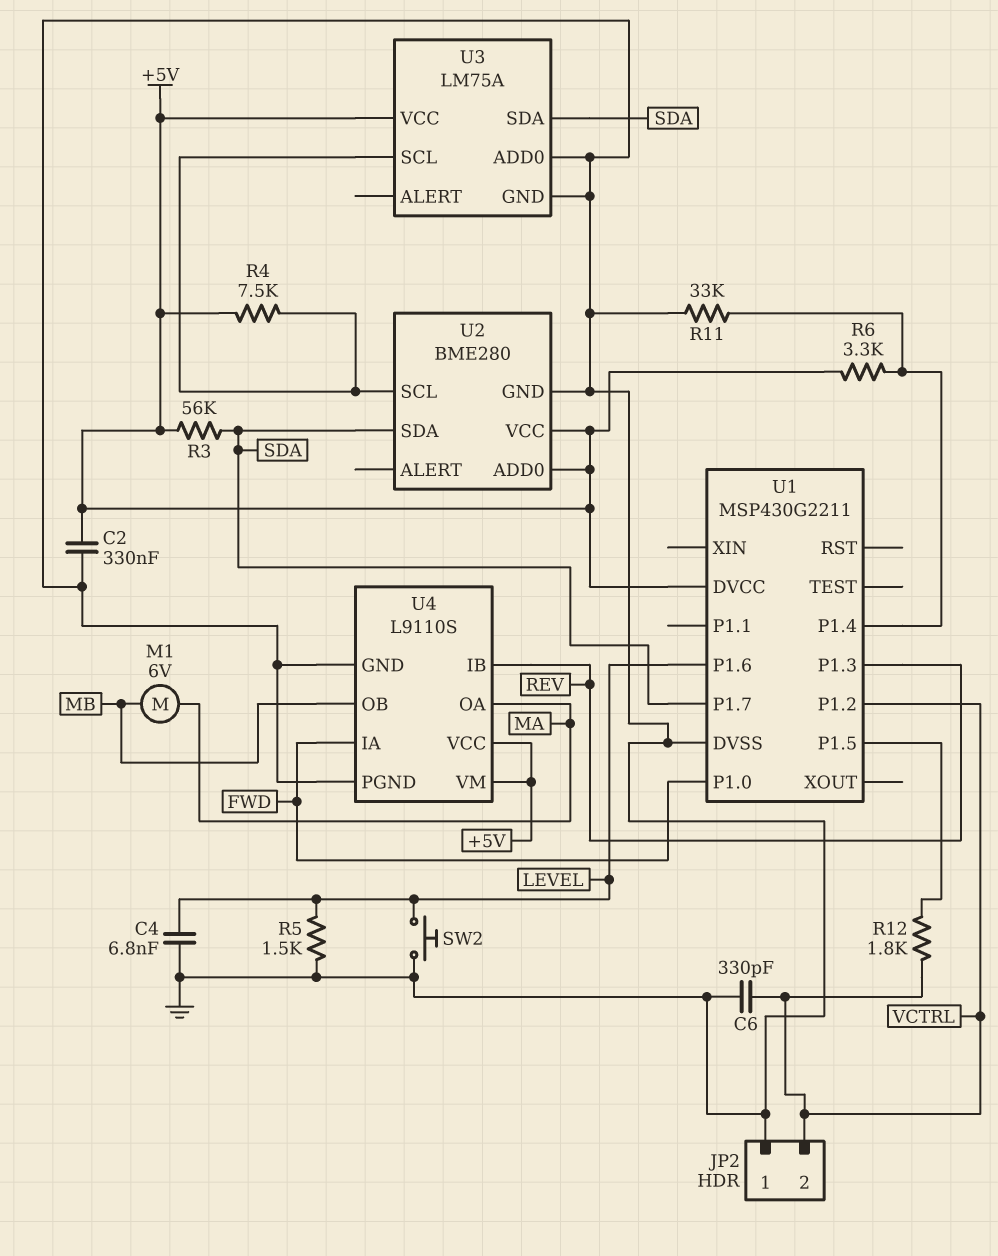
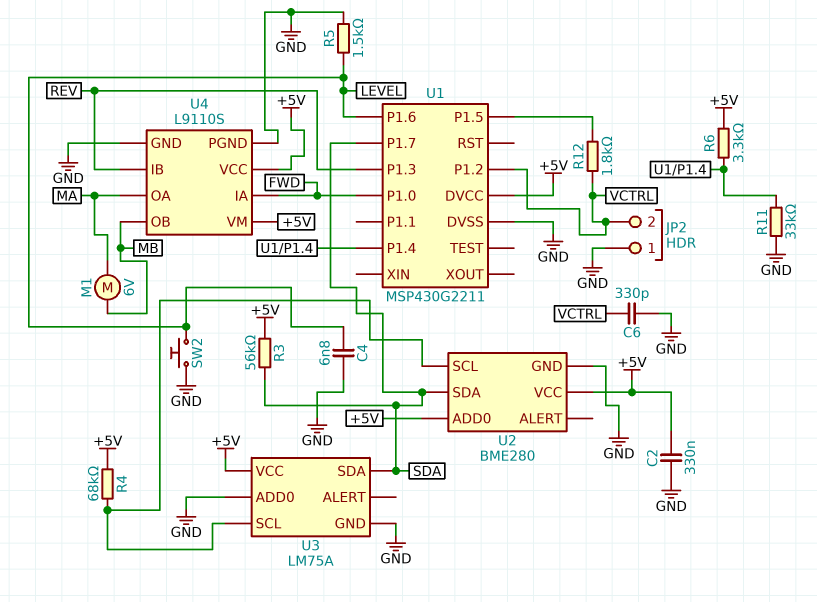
R4: 7.5k (+5V, U2/SCL) -> 68k (+5V, U2/SCL)

